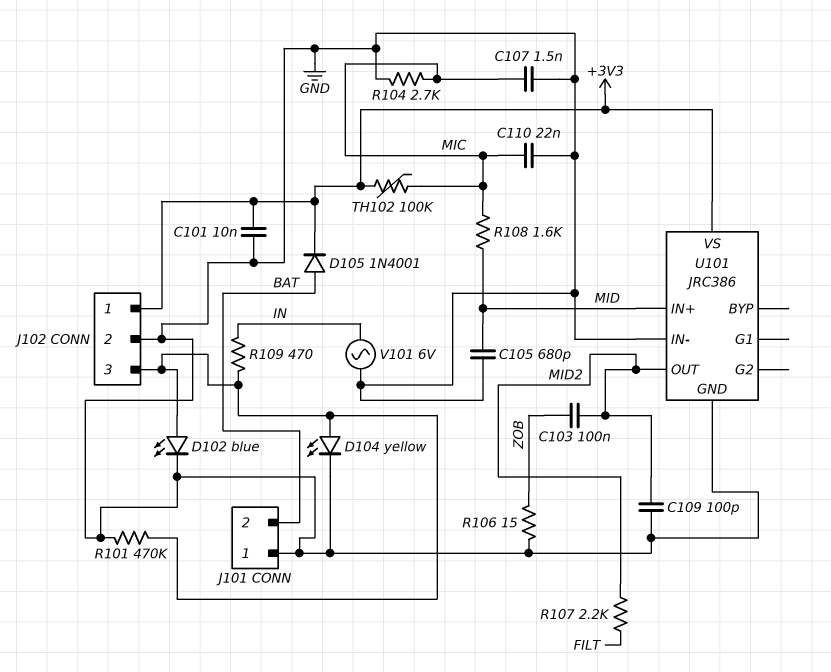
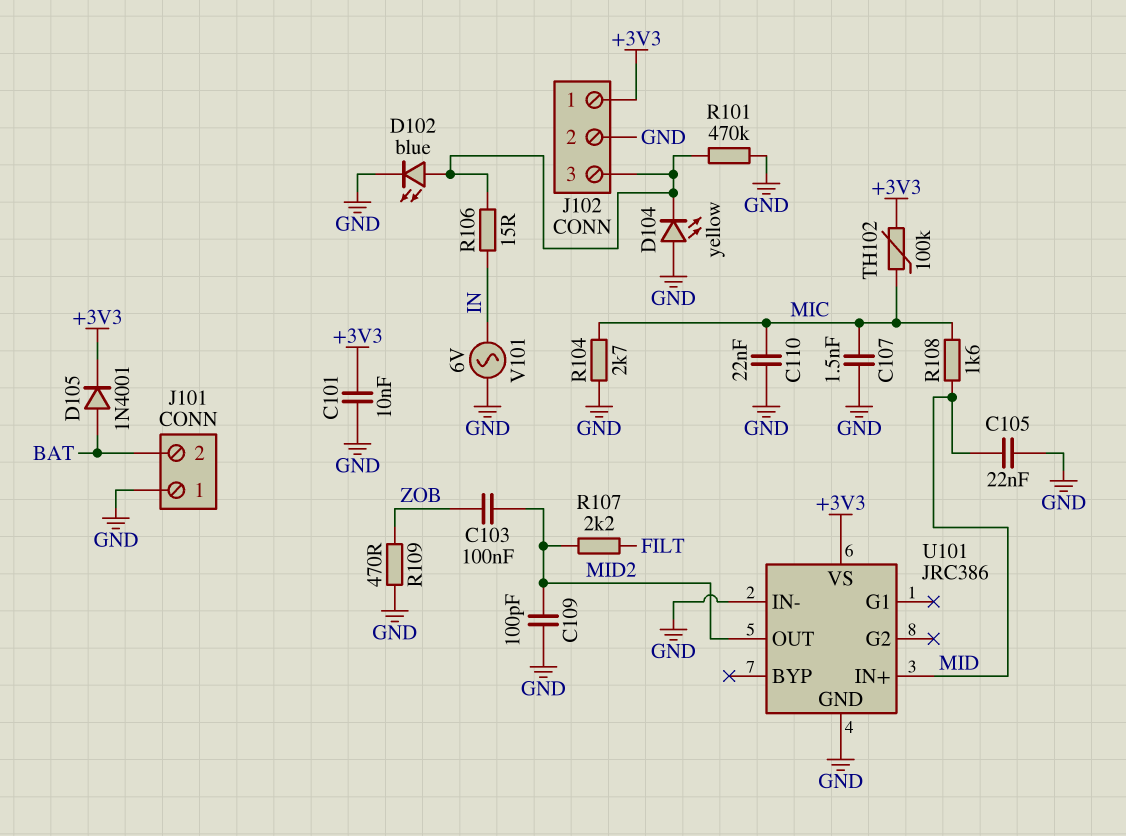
C105: 680pF (GND, MID) -> 22nF (GND, MID)
D104: LED yellow (A J102/3, K GND) -> LED yellow (A GND, K J102/3)
R106: 15 (GND, ZOB) -> 15 (IN, J102/3)
R109: 470 (IN, J102/3) -> 470 (GND, ZOB)

